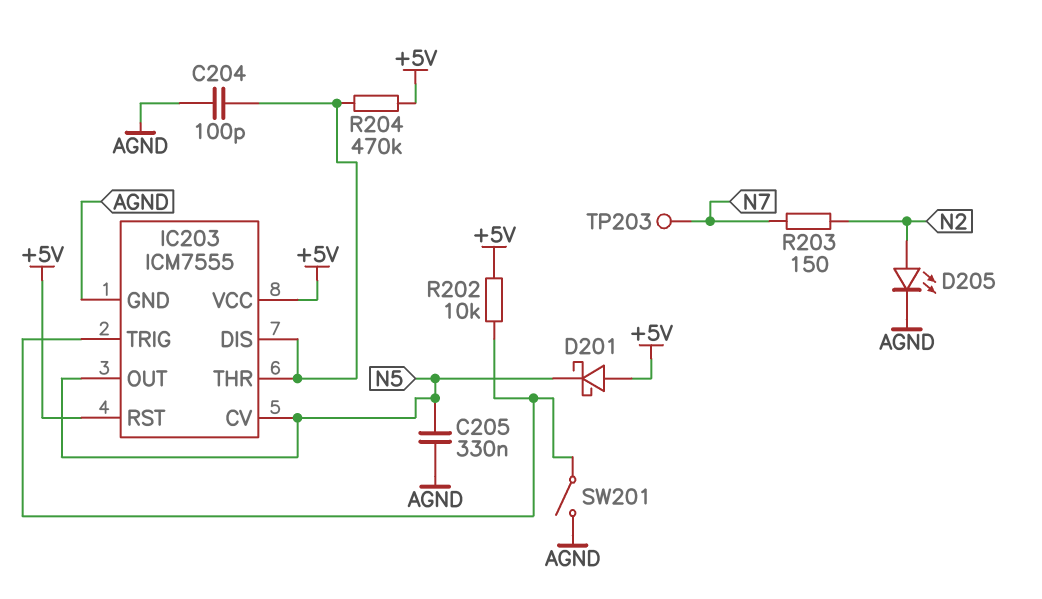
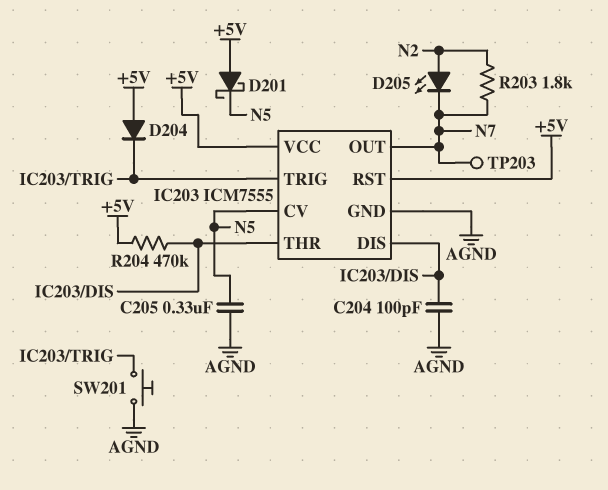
D204: none -> diode (A +5V, K IC203/TRIG)
D205: LED (A N2, K AGND) -> LED (A N2, K N7)
IC203 pin OUT: N5 -> N7
R202: 10k (+5V, IC203/TRIG) -> none
R203: 150 (N2, N7) -> 1.8k (N2, N7)
SW201: switch (AGND, IC203/TRIG) -> button (AGND, IC203/TRIG)

